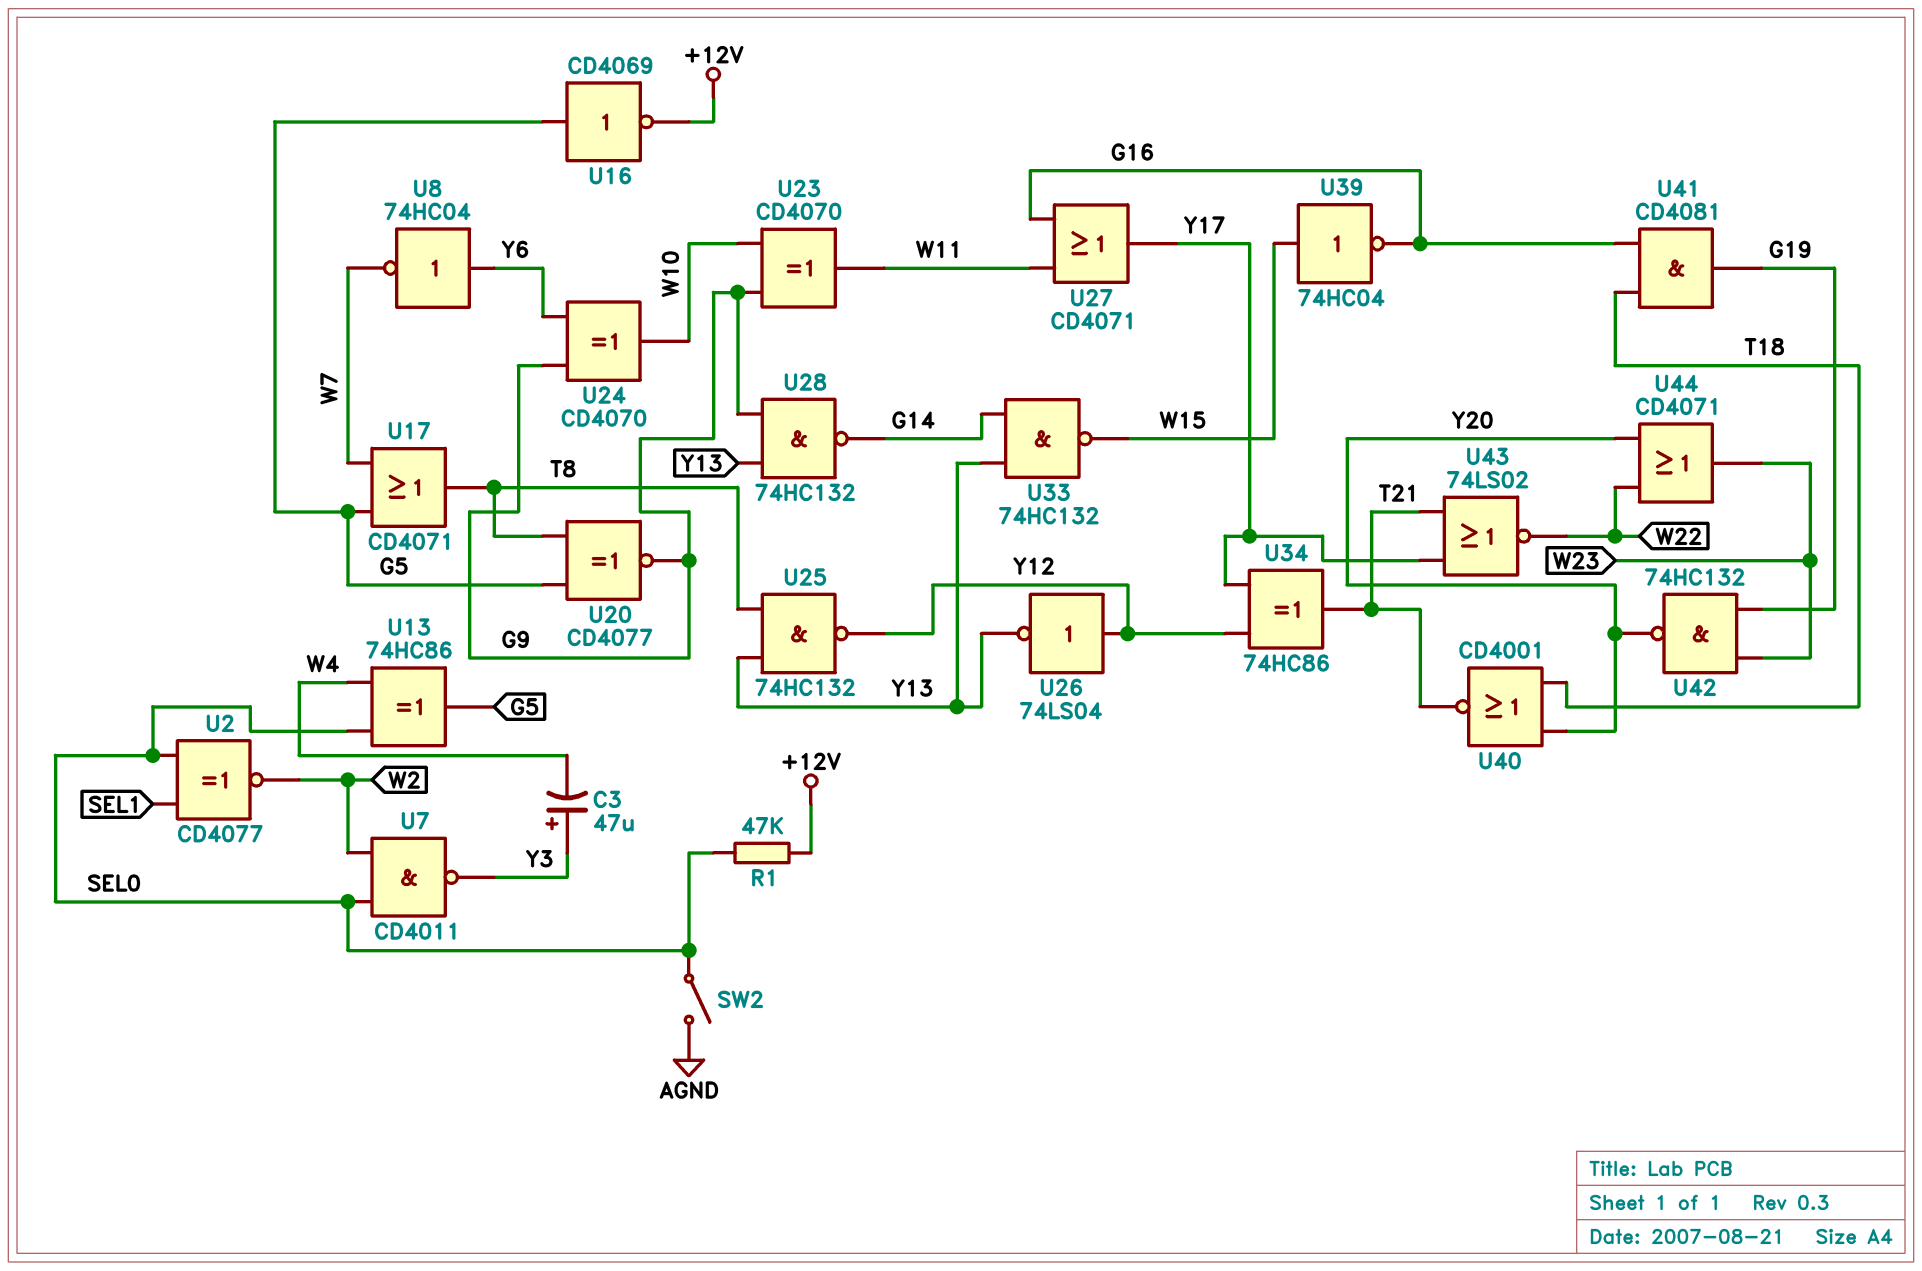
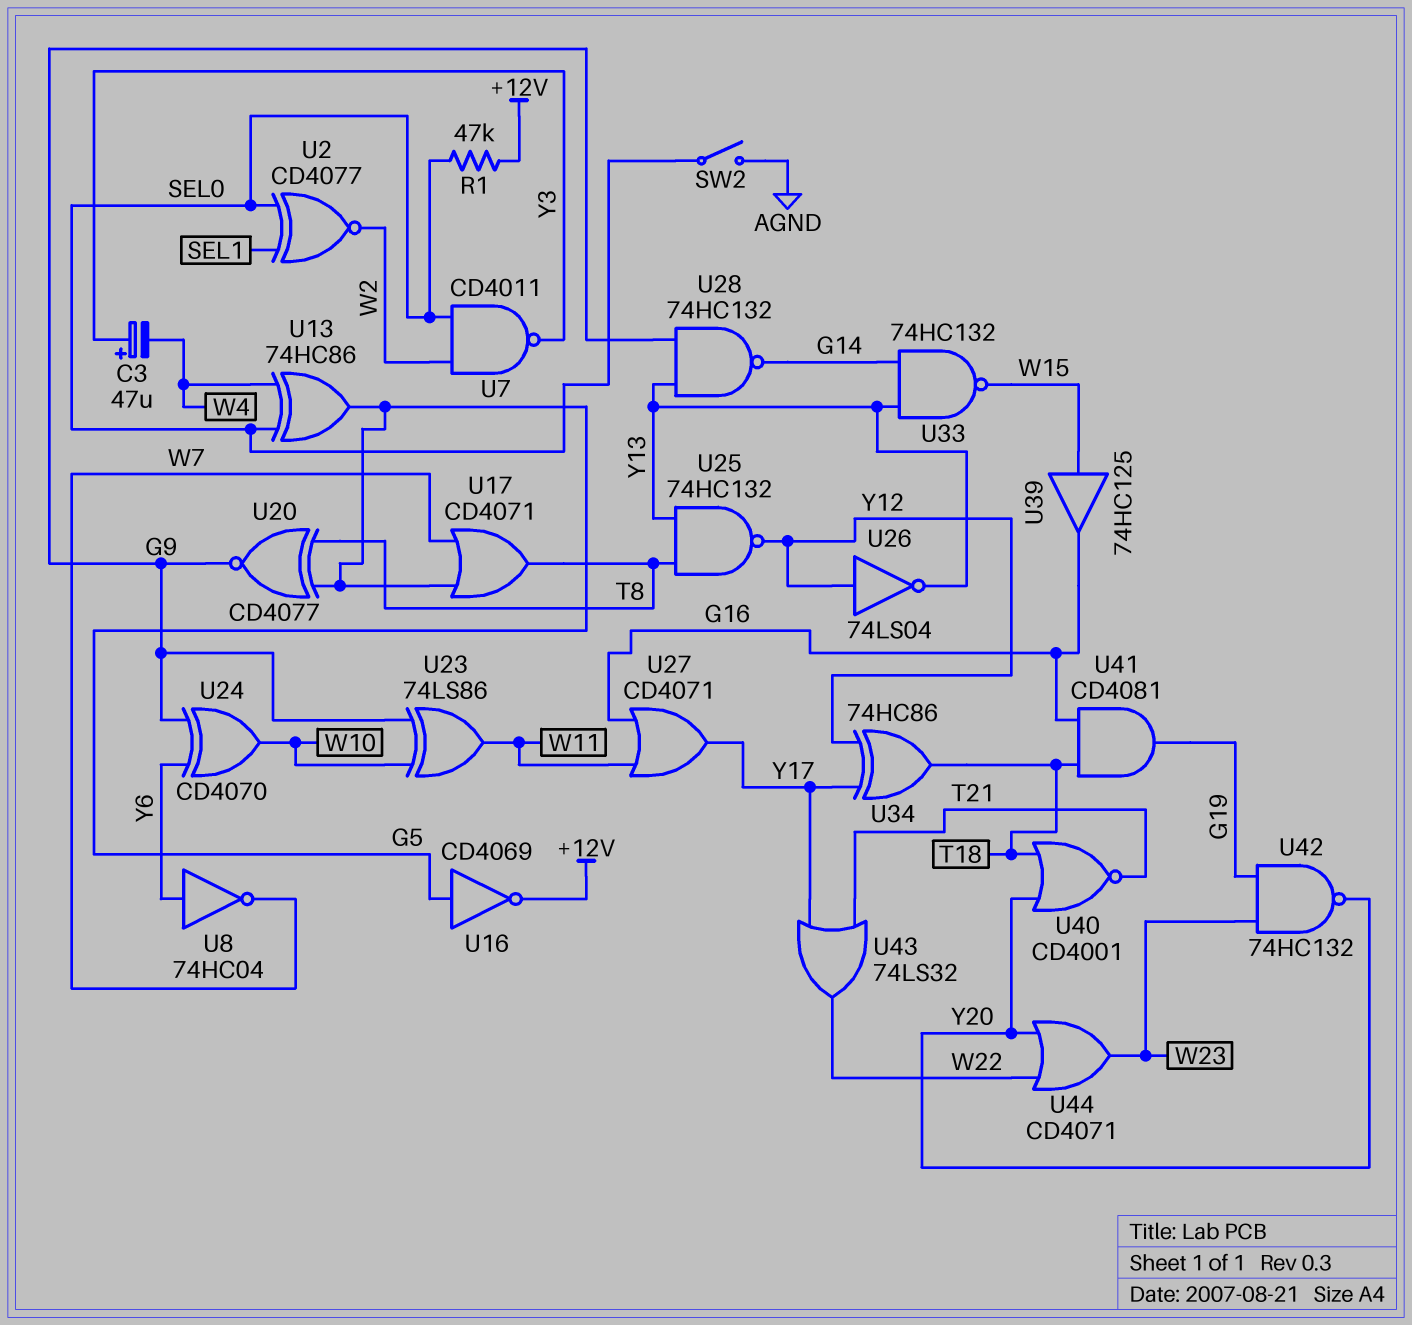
U23: XOR CD4070 (in G9, in W10, out W11) -> XOR 74LS86 (in G9, in W10, out W11)
U34: XOR 74HC86 (in Y12, in Y17, out T21) -> XOR 74HC86 (in Y12, in Y17, out T18)
U39: NOT 74HC04 (in W15, out G16) -> buffer 74HC125 (in W15, out G16)
U43: NOR 74LS02 (in T21, in Y17, out W22) -> OR 74LS32 (in T21, in Y17, out W22)

